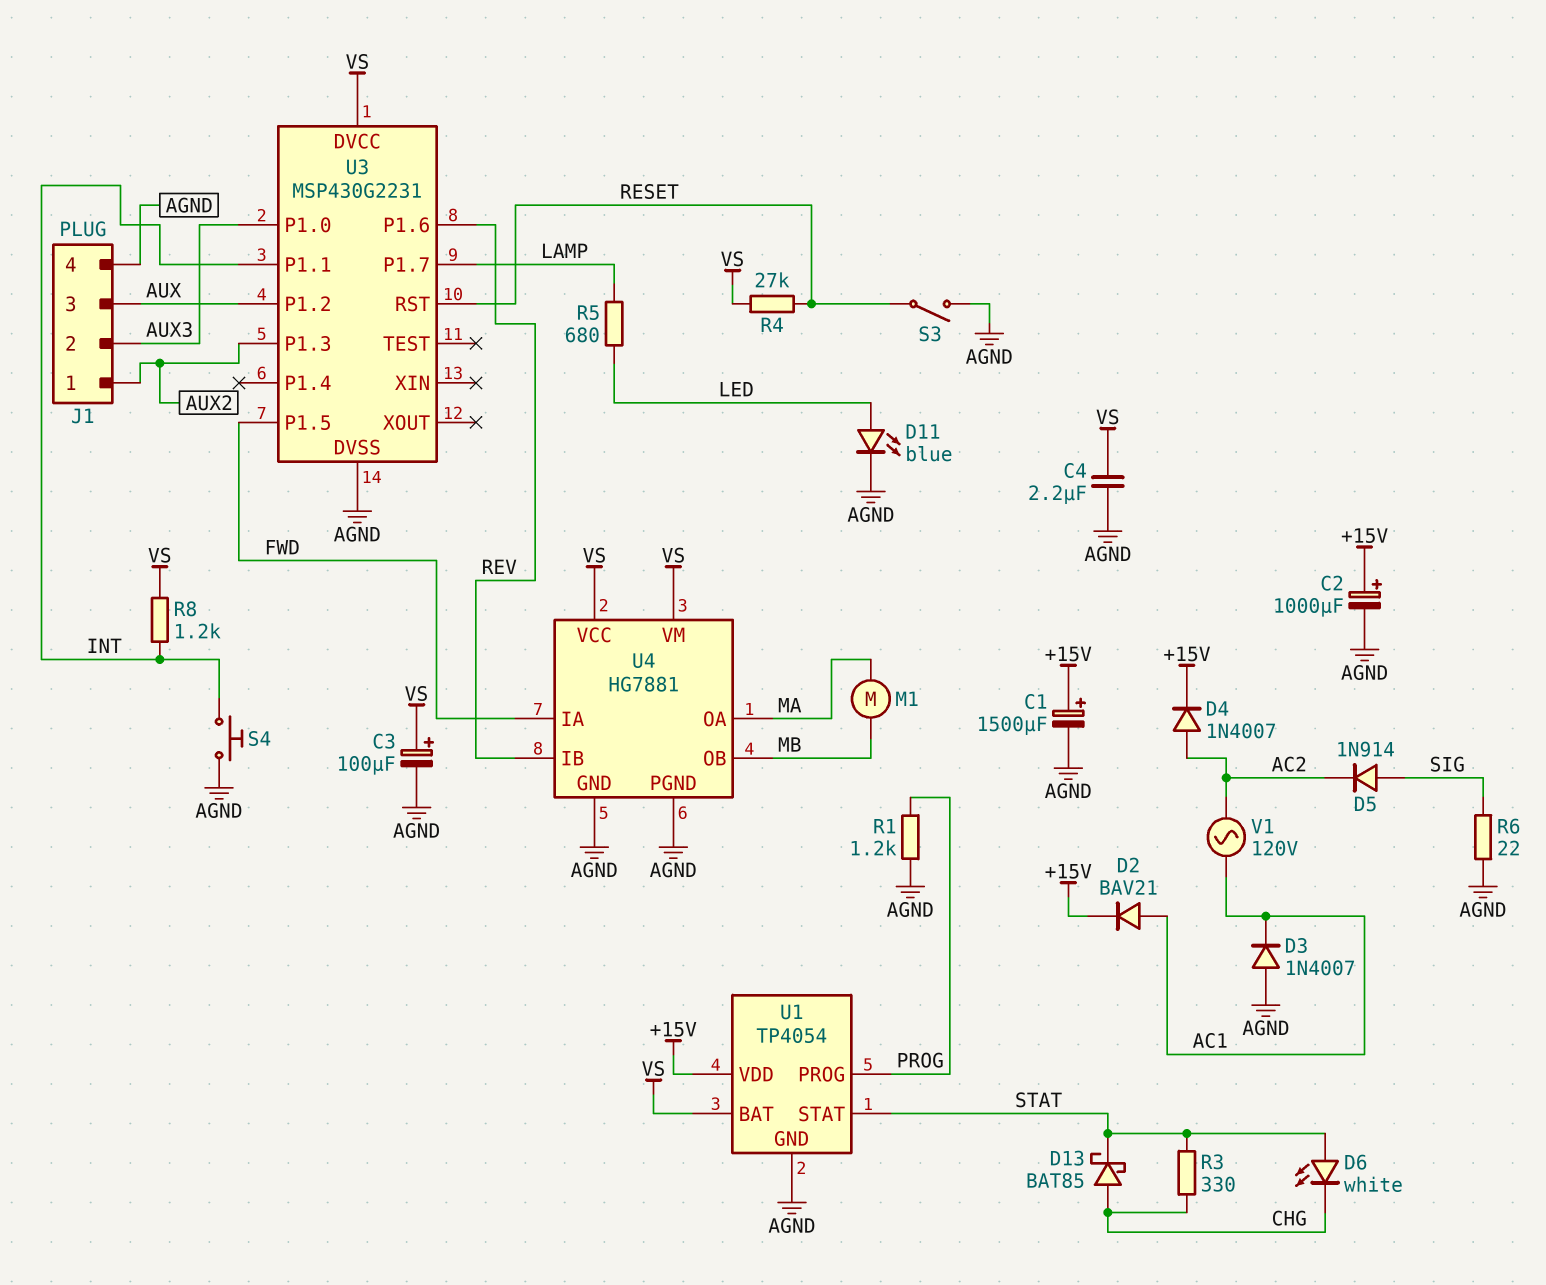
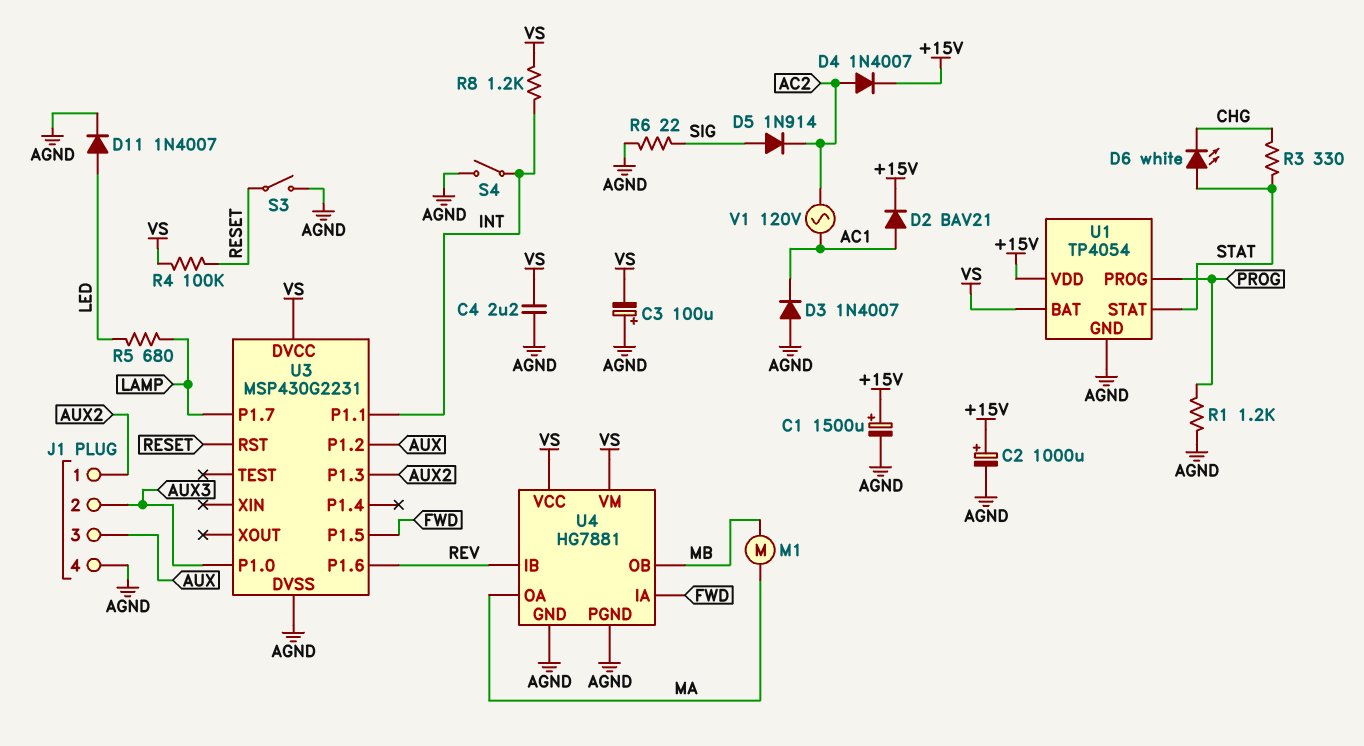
C3: 100uF (plus VS, minus AGND) -> 100uF (plus AGND, minus VS)
D11: LED blue (A LED, K AGND) -> diode 1N4007 (A LED, K AGND)
D13: schottky BAT85 (A CHG, K STAT) -> none
R4: 27k (RESET, VS) -> 100k (RESET, VS)
S4: button (AGND, INT) -> switch (AGND, INT)

